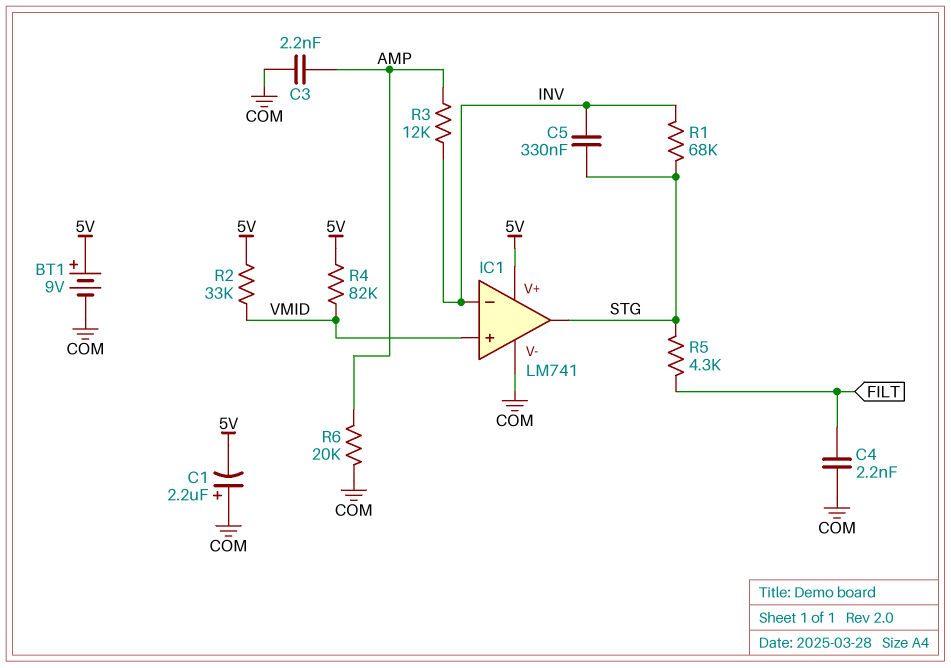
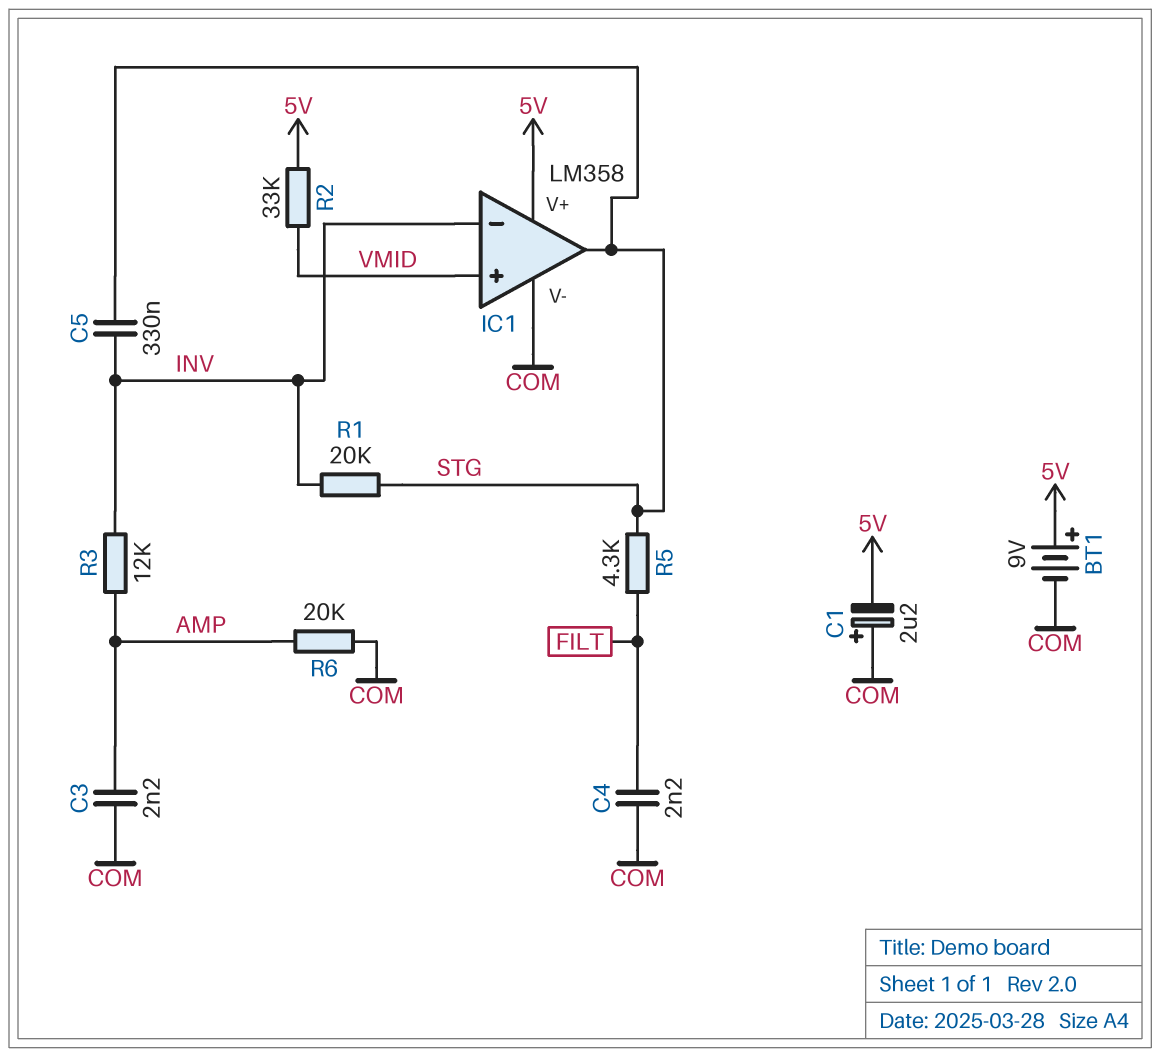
IC1: LM741 -> LM358
R1: 68k (INV, STG) -> 20k (INV, STG)
R4: 82k (5V, VMID) -> none

